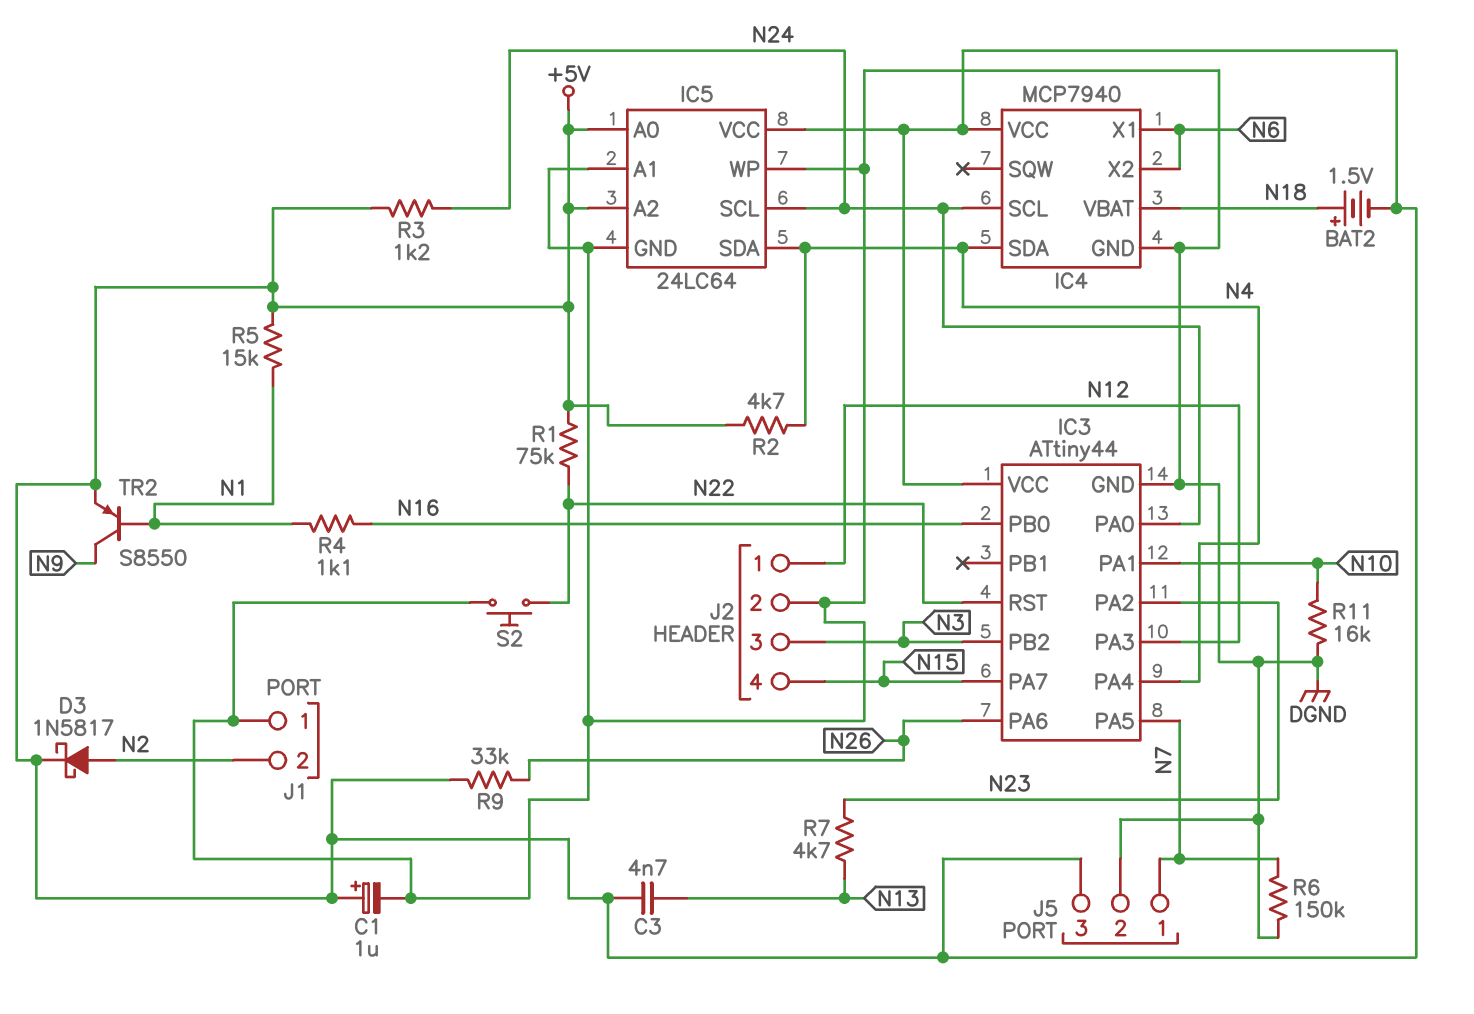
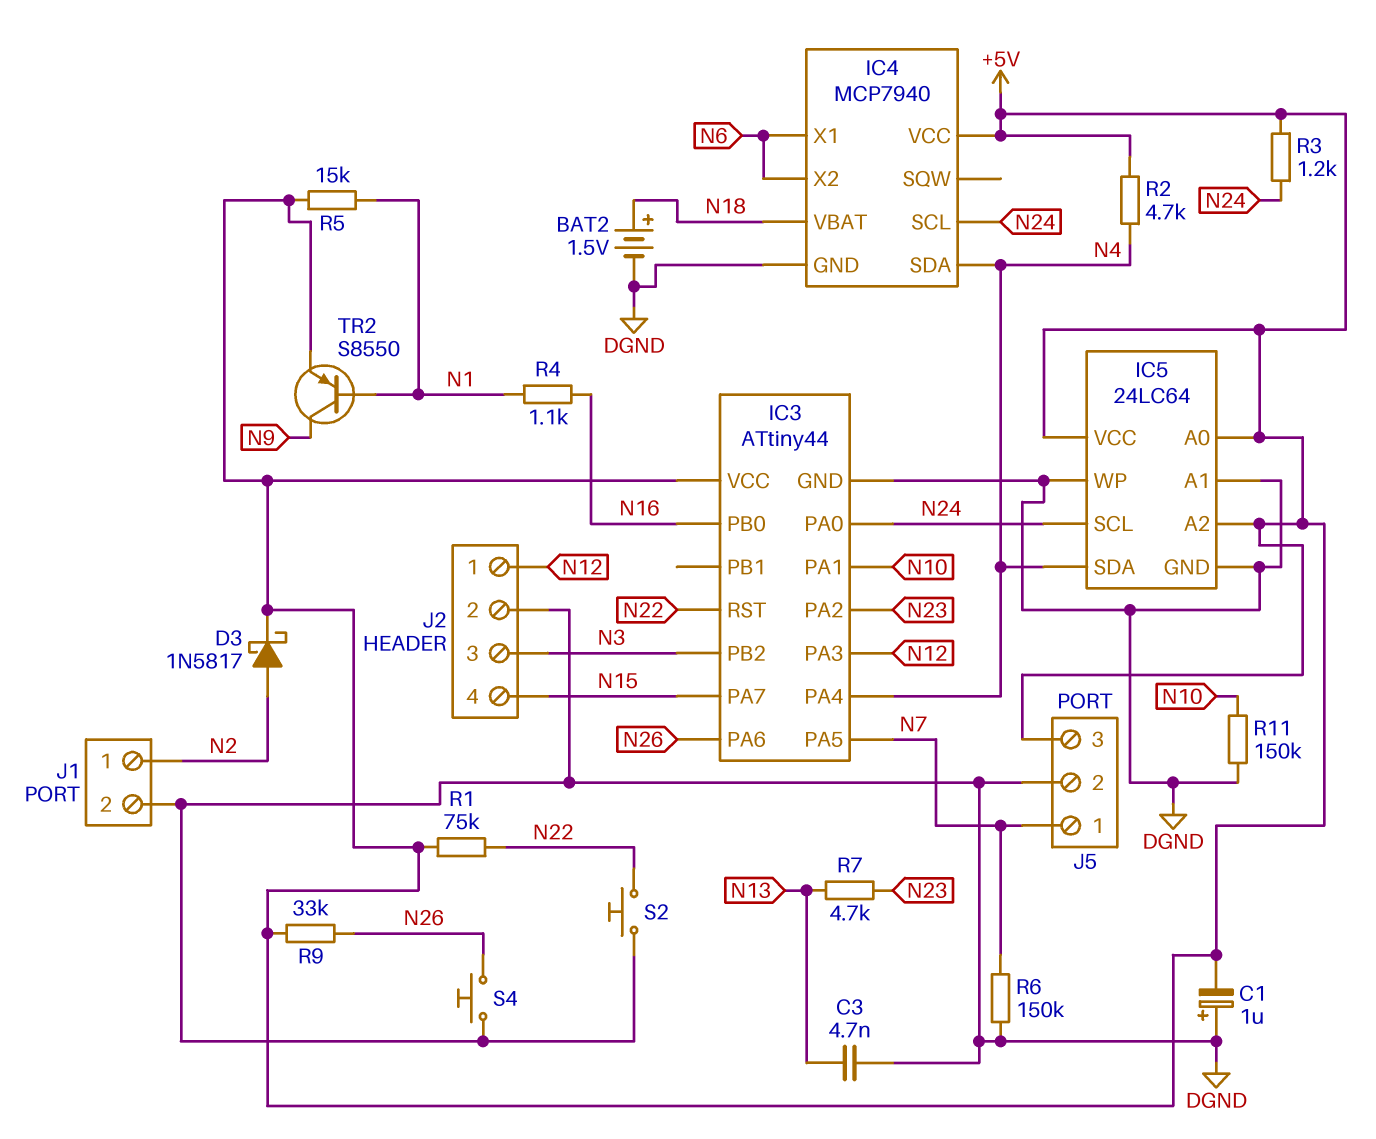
BAT2: 1.5V (plus N18, minus +5V) -> 1.5V (plus N18, minus DGND)
C1: 1uF (plus +5V, minus DGND) -> 1uF (plus DGND, minus +5V)
C3: 4.7nF (+5V, N13) -> 4.7nF (DGND, N13)
J1 pin 1: DGND -> N2
J1 pin 2: N2 -> DGND
R11: 16k (DGND, N10) -> 150k (DGND, N10)
S4: none -> button (DGND, N26)

